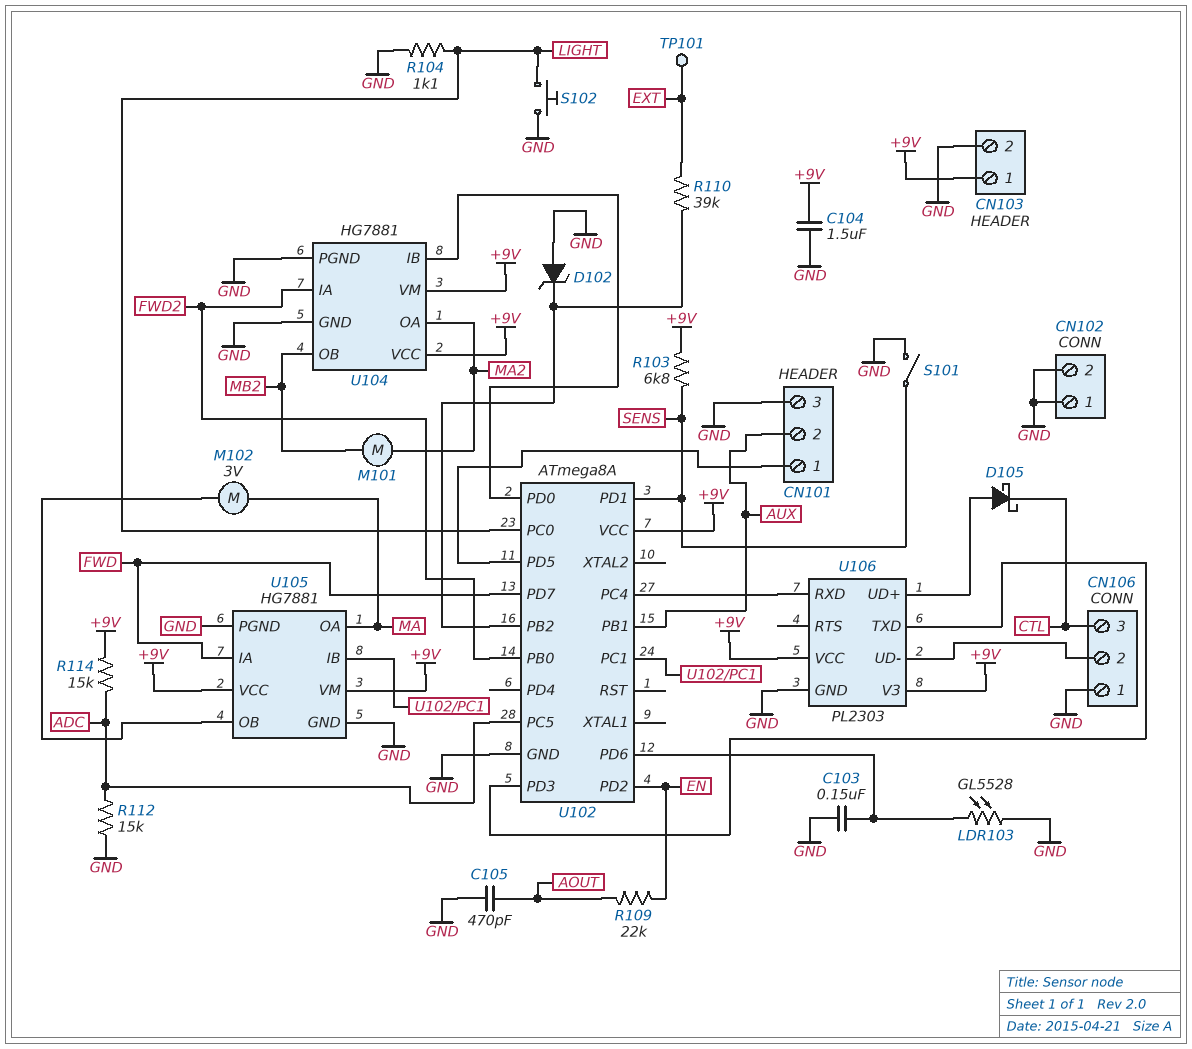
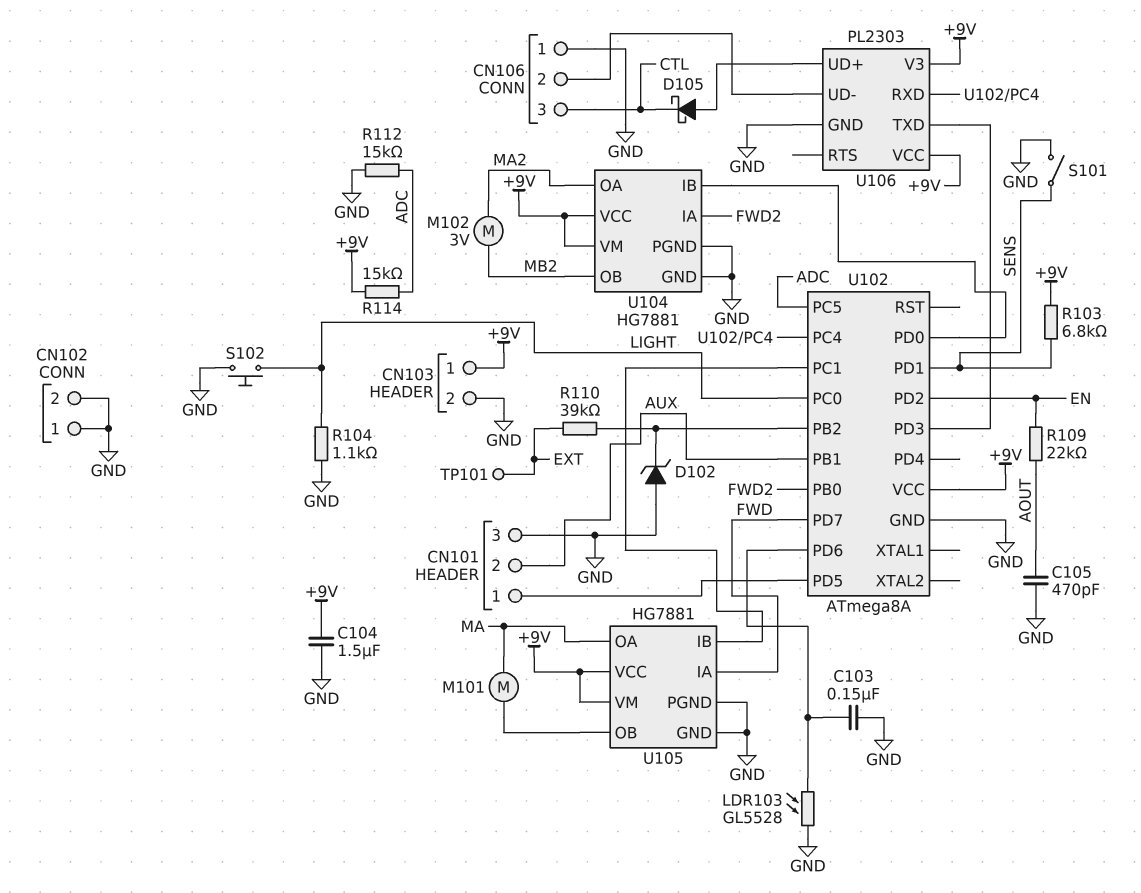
M101: motor (MA2, MB2) -> motor (MA, U105/OB)
M102: motor 3V (MA, U105/OB) -> motor 3V (MA2, MB2)

